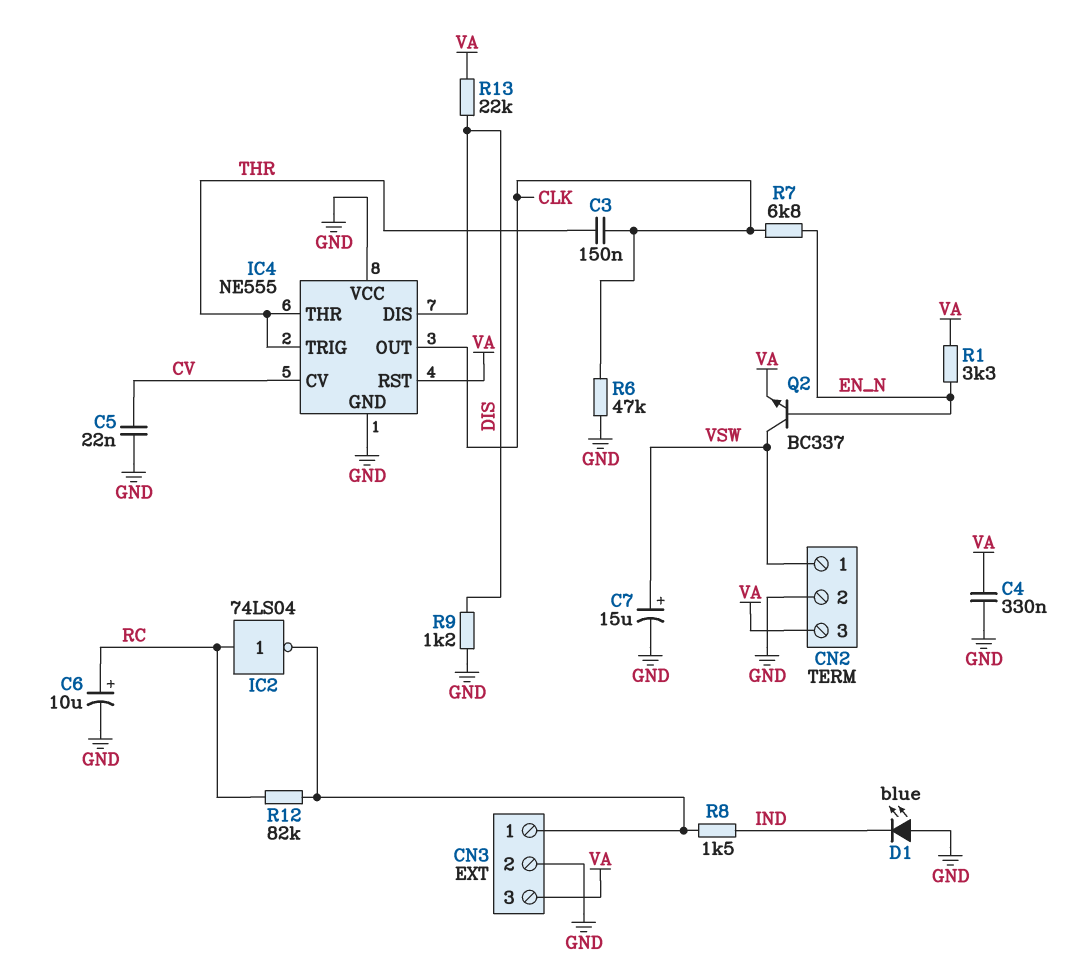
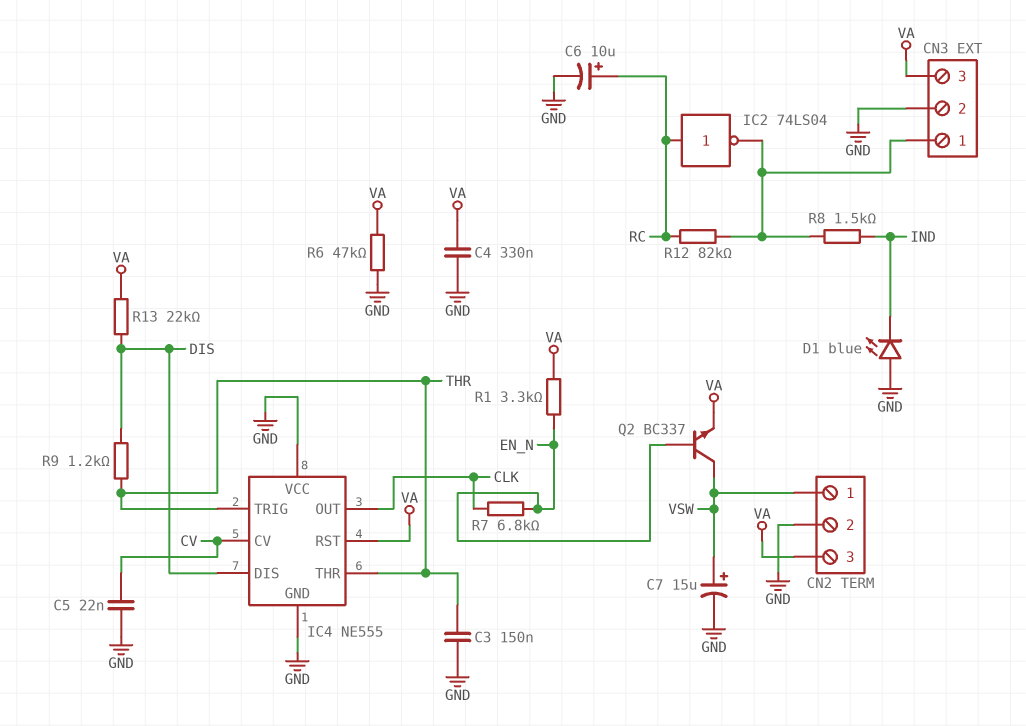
C3: 150nF (CLK, THR) -> 150nF (GND, THR)
R6: 47k (CLK, GND) -> 47k (GND, VA)
R9: 1.2k (DIS, GND) -> 1.2k (DIS, THR)

